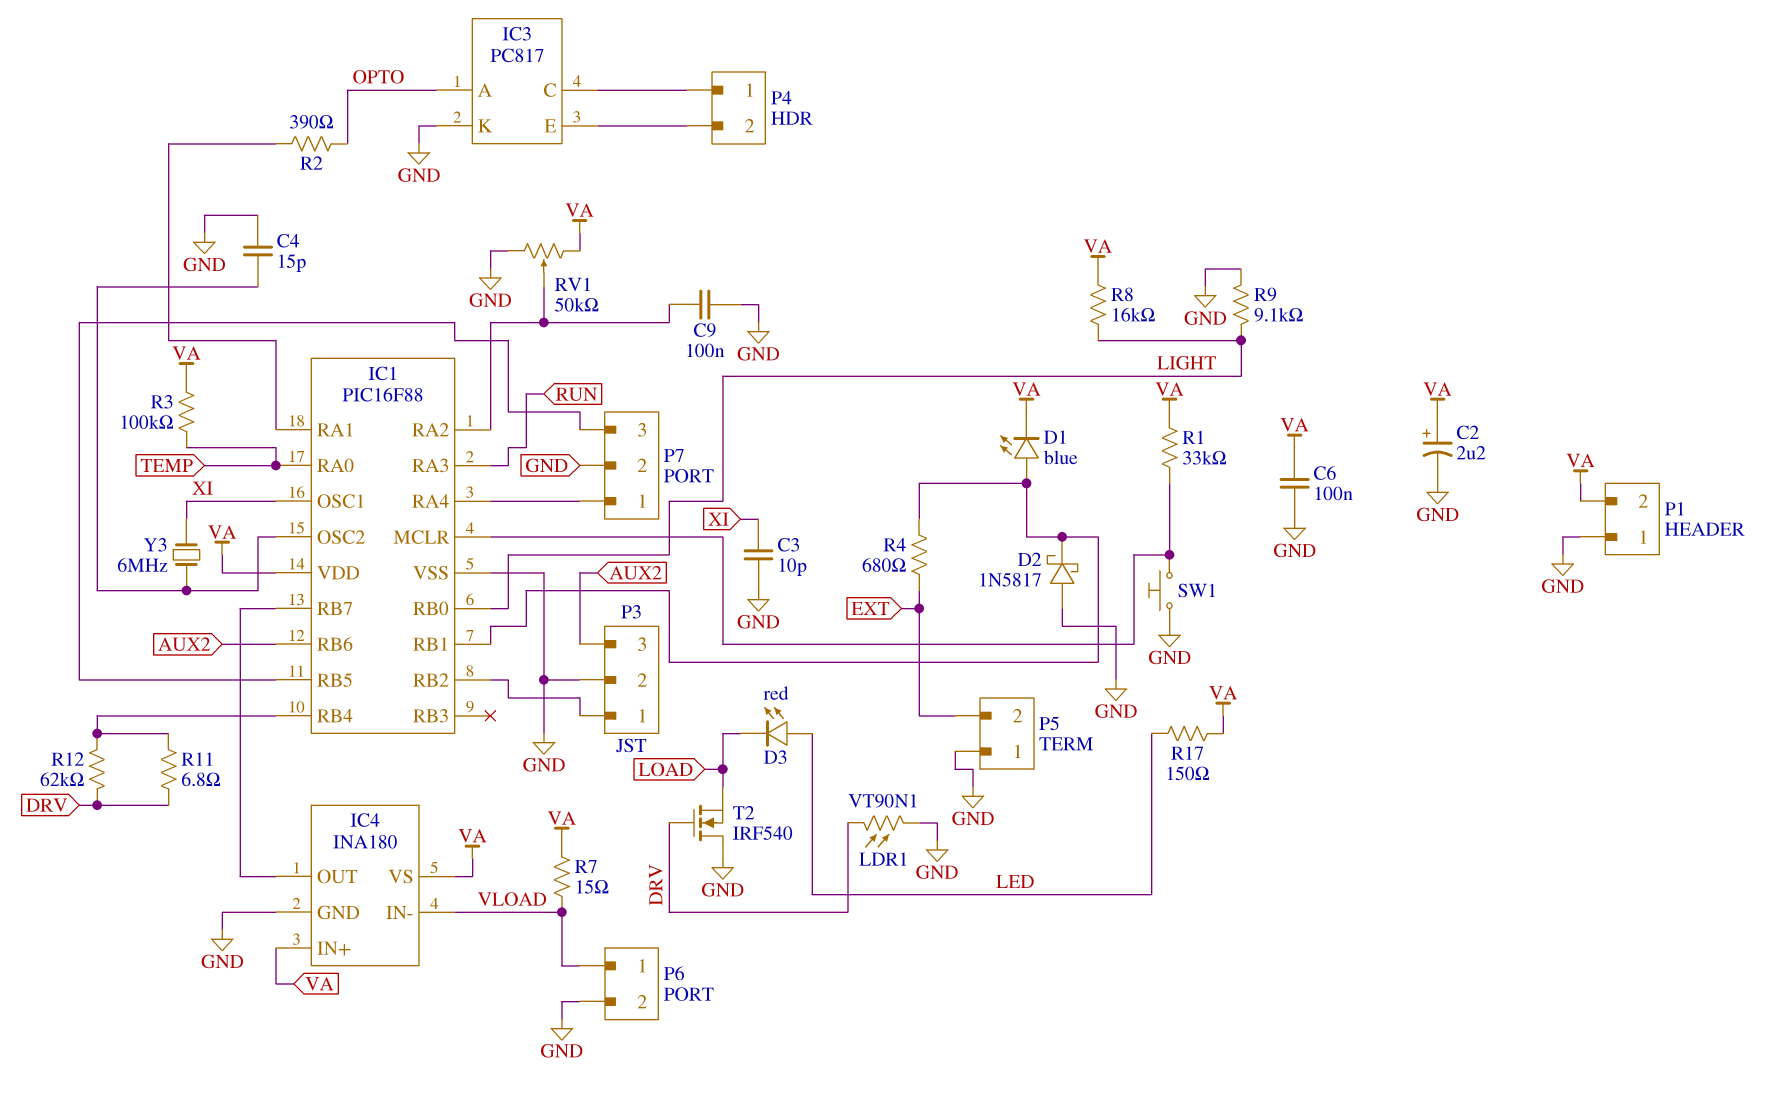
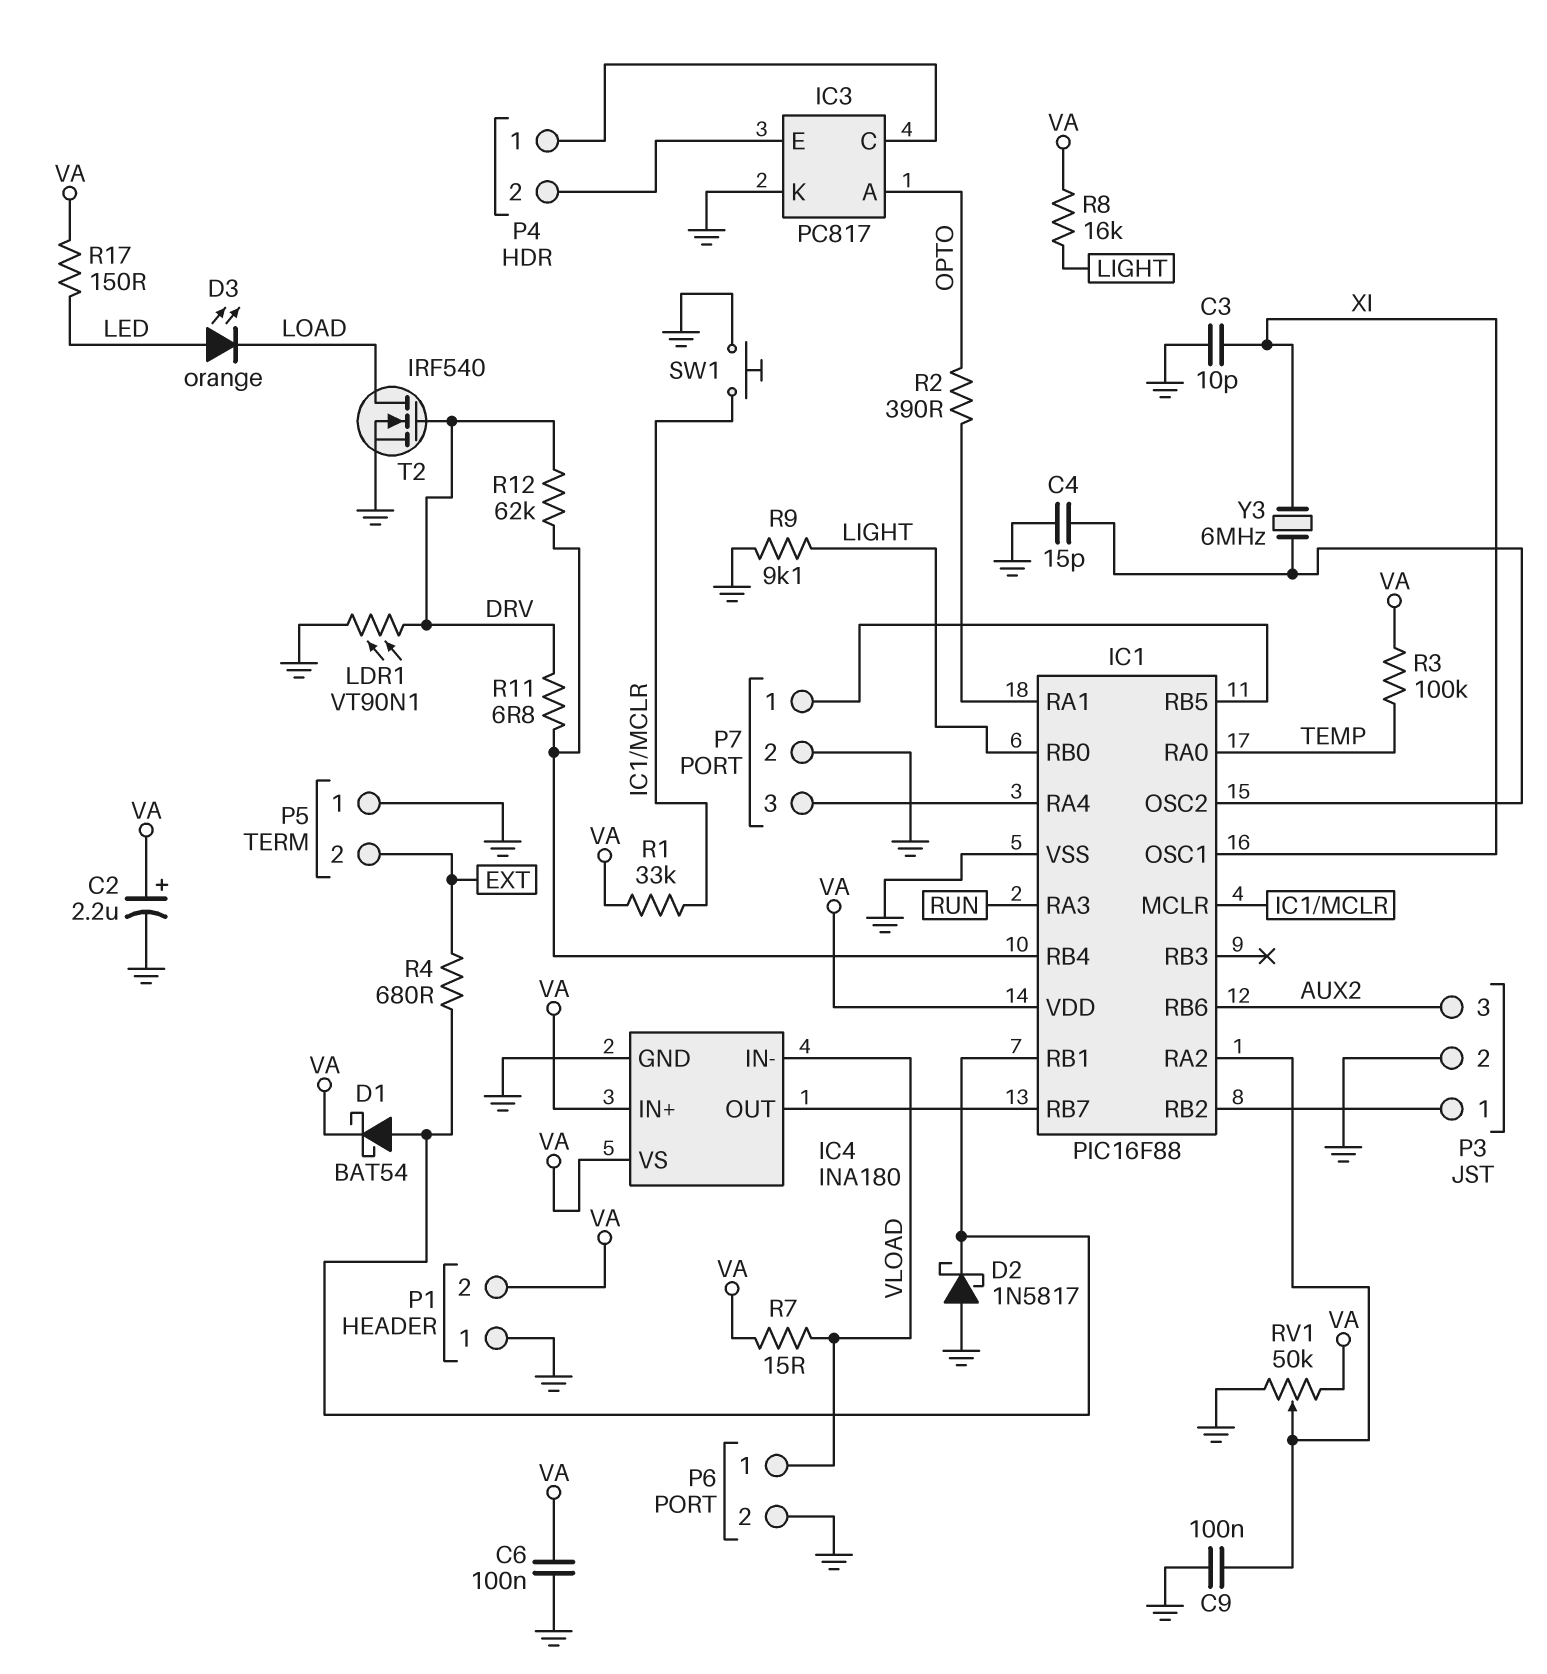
D1: LED blue (A IC1/RB1, K VA) -> schottky BAT54 (A IC1/RB1, K VA)
D3: LED red (A LED, K LOAD) -> LED orange (A LED, K LOAD)
P7 pin 1: IC1/RA4 -> IC1/RB5
P7 pin 3: IC1/RB5 -> IC1/RA4
T2: NMOS IRF540 (G DRV, D GND, S LOAD) -> NMOS IRF540 (G DRV, D LOAD, S GND)

